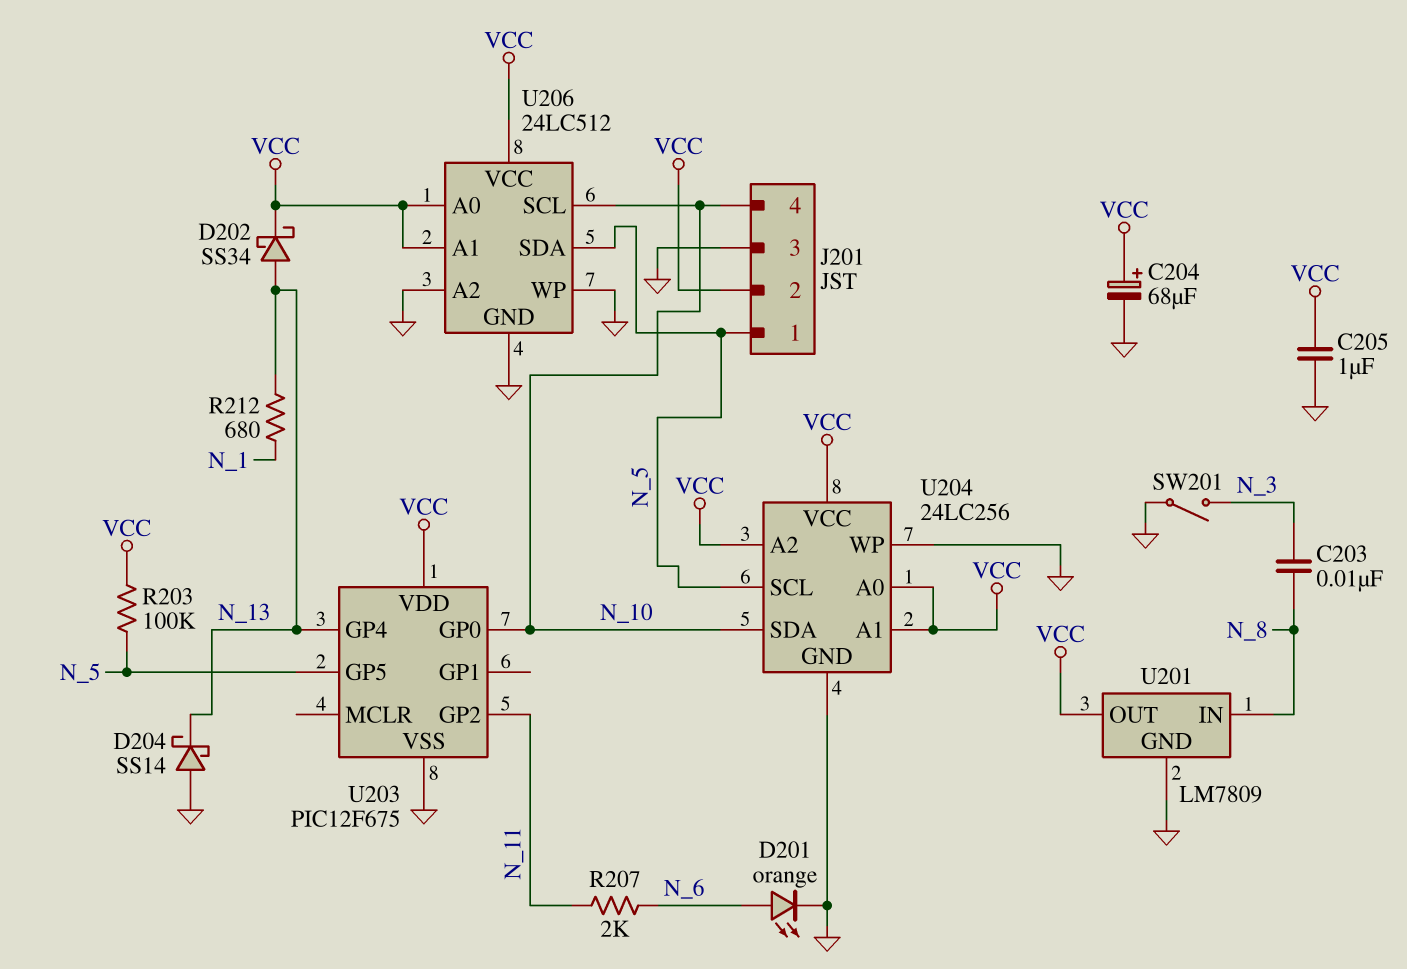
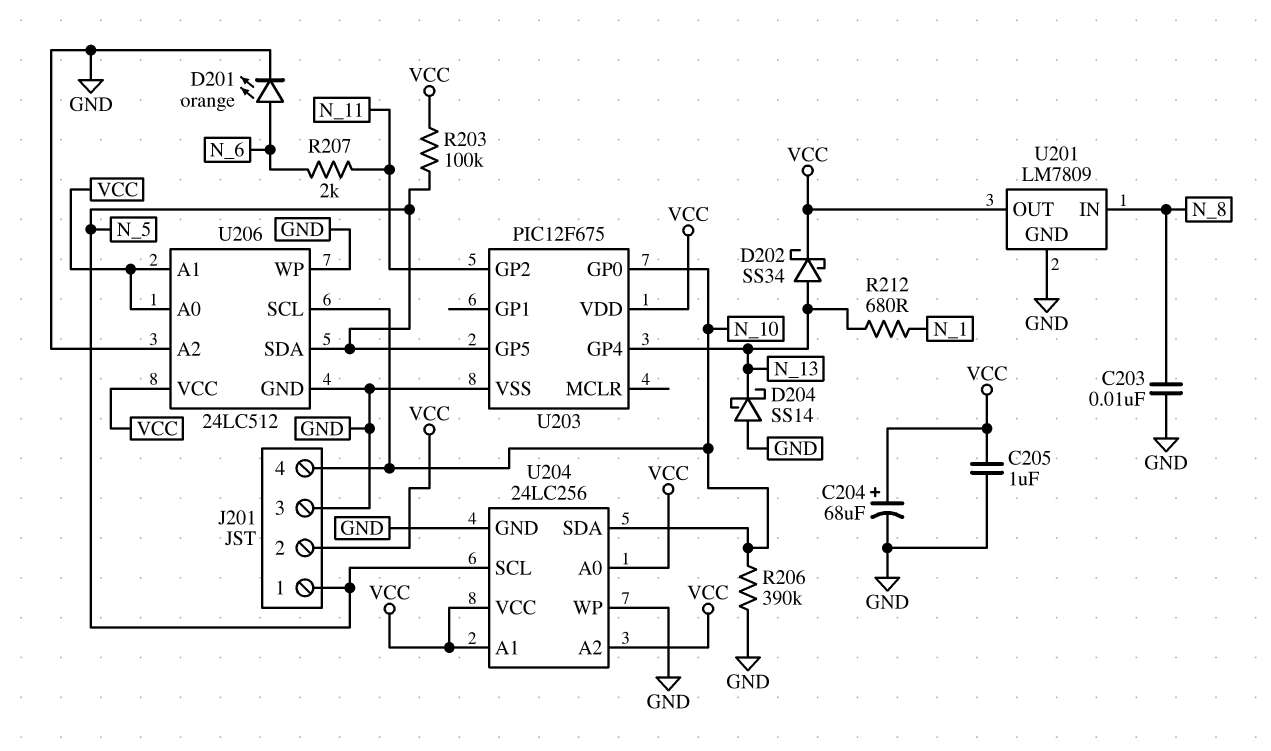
C203: 10nF (N_3, N_8) -> 10nF (GND, N_8)
R206: none -> 390k (GND, N_10)
SW201: switch (GND, N_3) -> none

